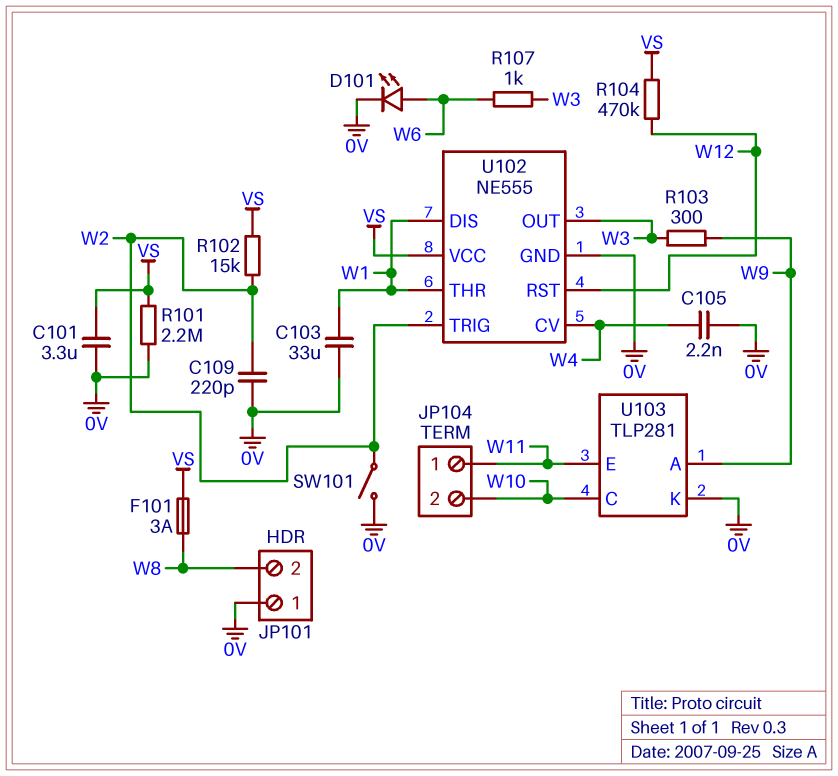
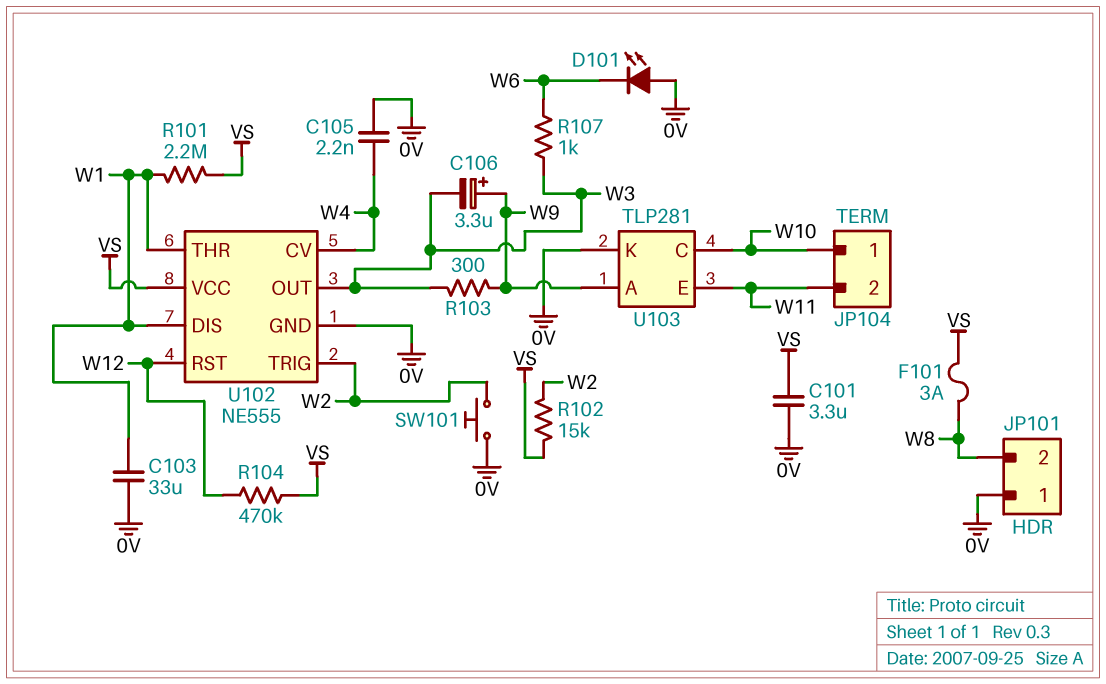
C106: none -> 3.3uF (plus W9, minus W3)
C109: 220pF (0V, W2) -> none
D101: LED (A W6, K 0V) -> LED (A 0V, K W6)
JP104 pin 1: W11 -> W10
JP104 pin 2: W10 -> W11
R101: 2.2M (0V, VS) -> 2.2M (VS, W1)
SW101: switch (0V, W2) -> button (0V, W2)

